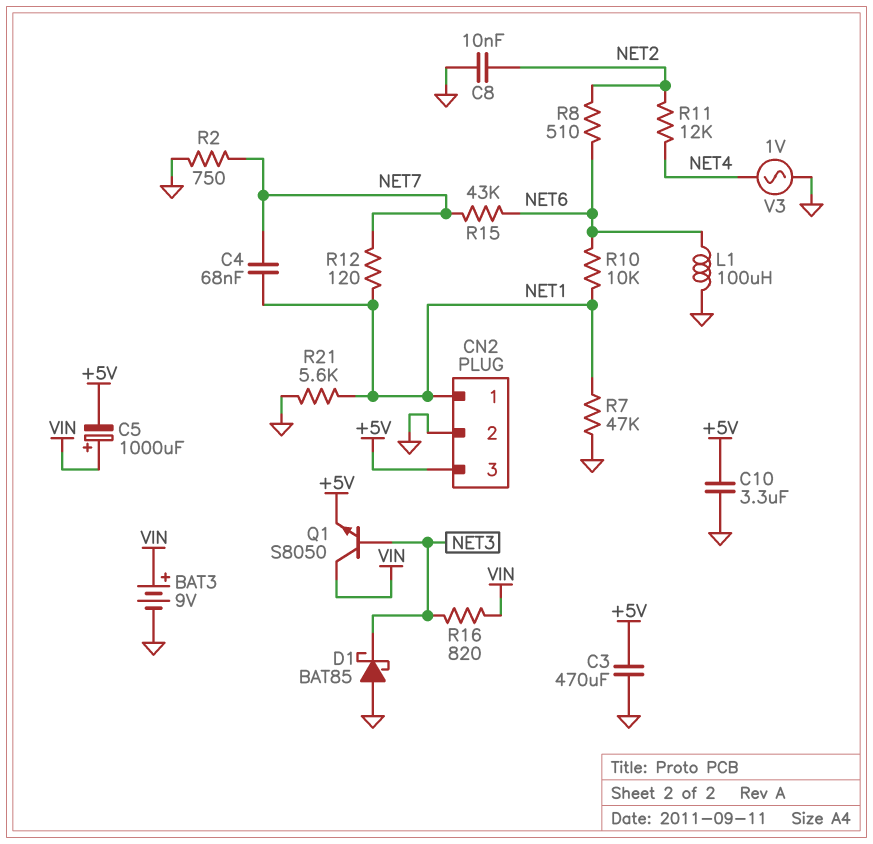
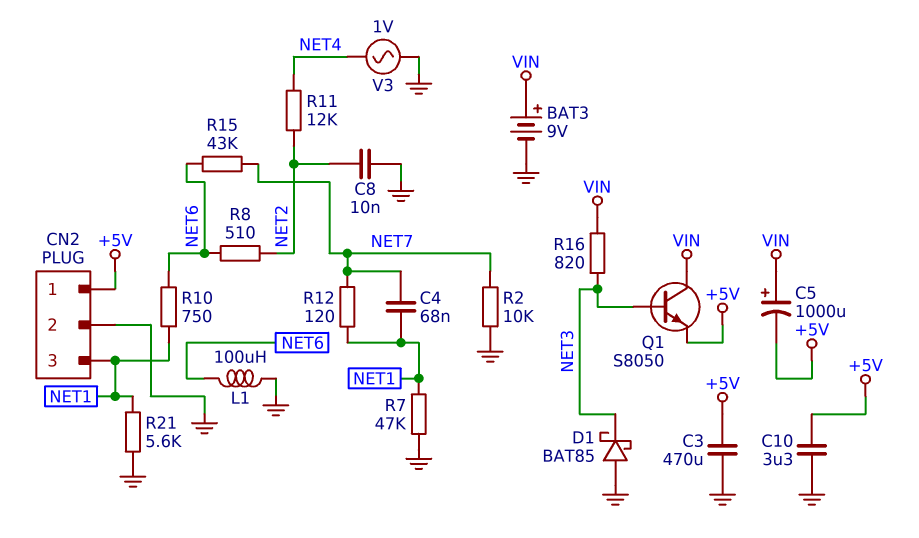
CN2 pin 1: NET1 -> +5V
CN2 pin 3: +5V -> NET1
R2: 750 (GND, NET7) -> 10k (GND, NET7)
R10: 10k (NET1, NET6) -> 750 (NET1, NET6)

